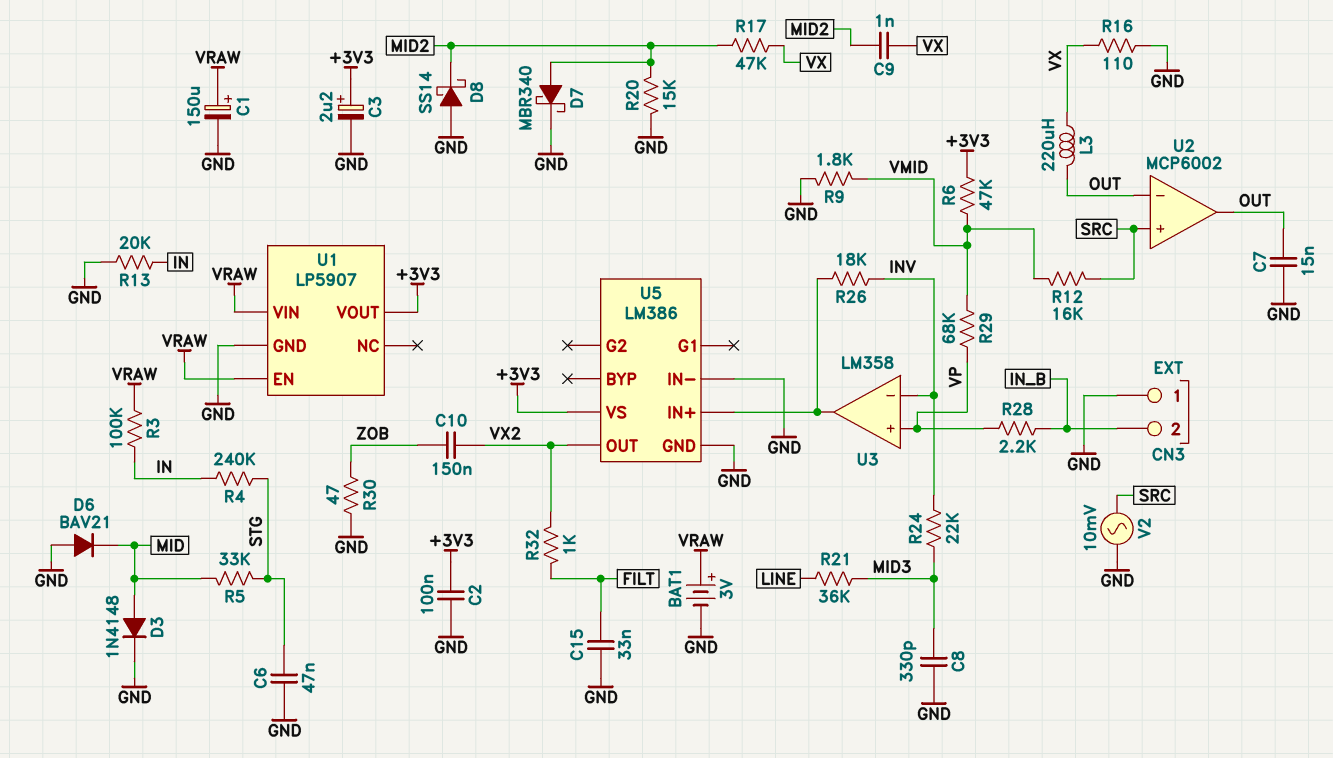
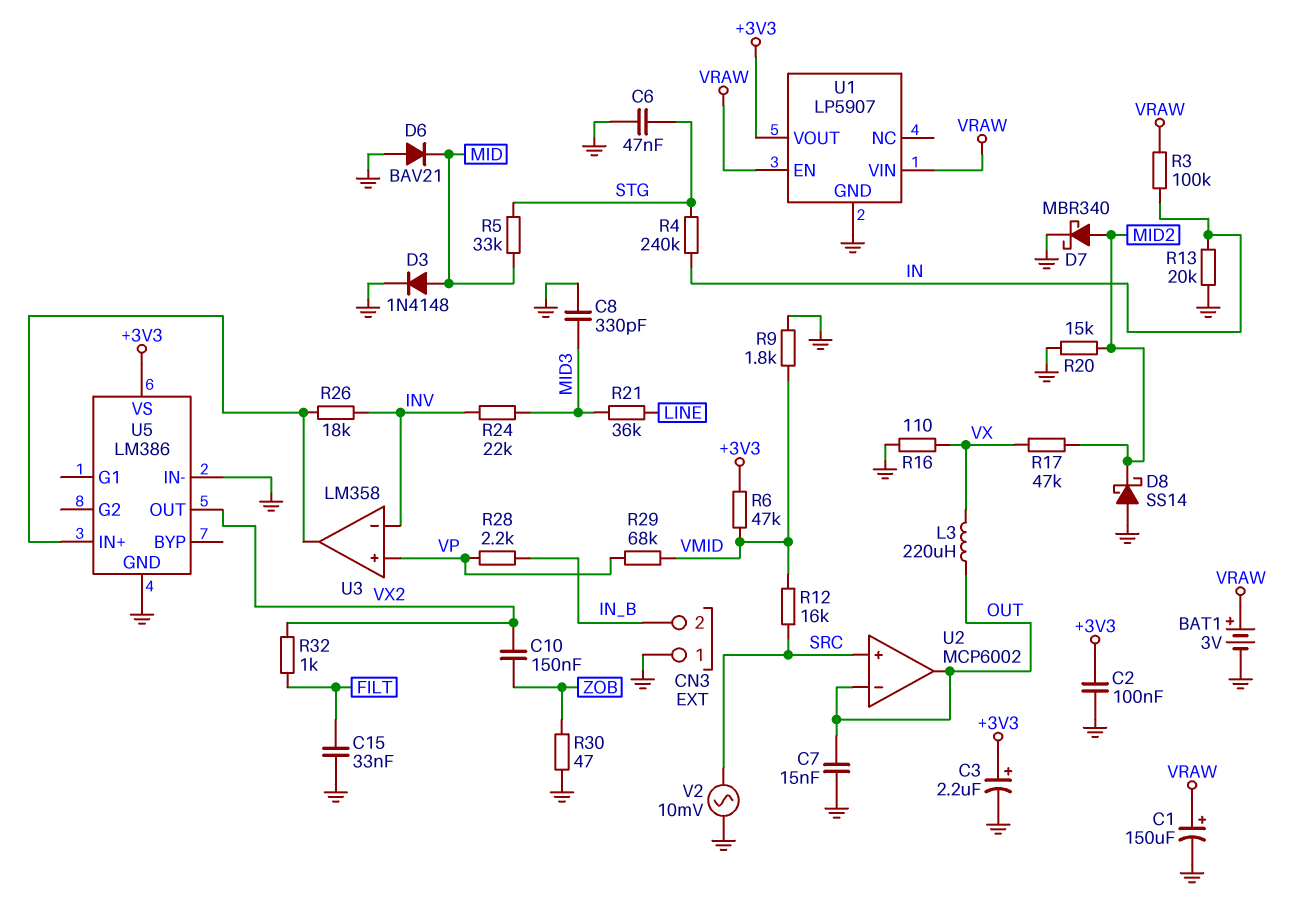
C9: 1nF (MID2, VX) -> none

